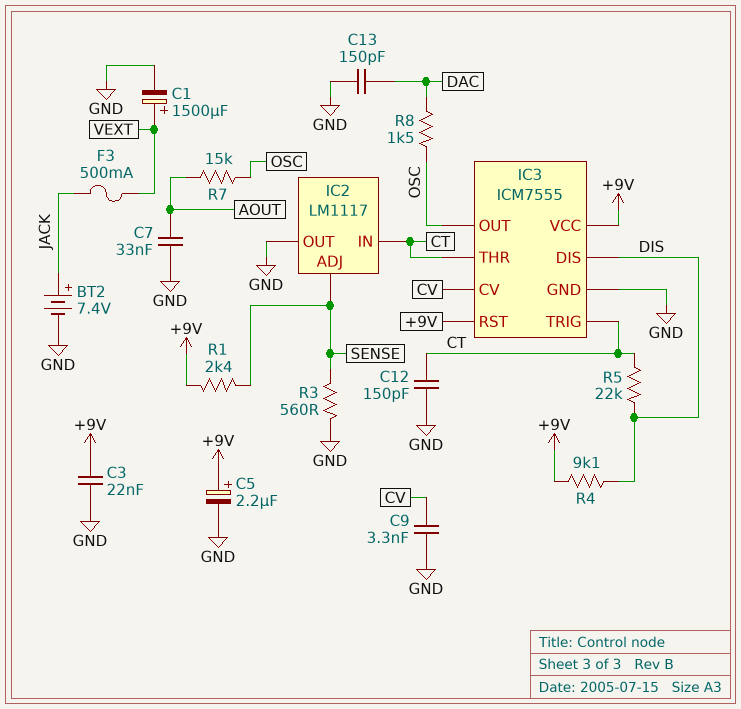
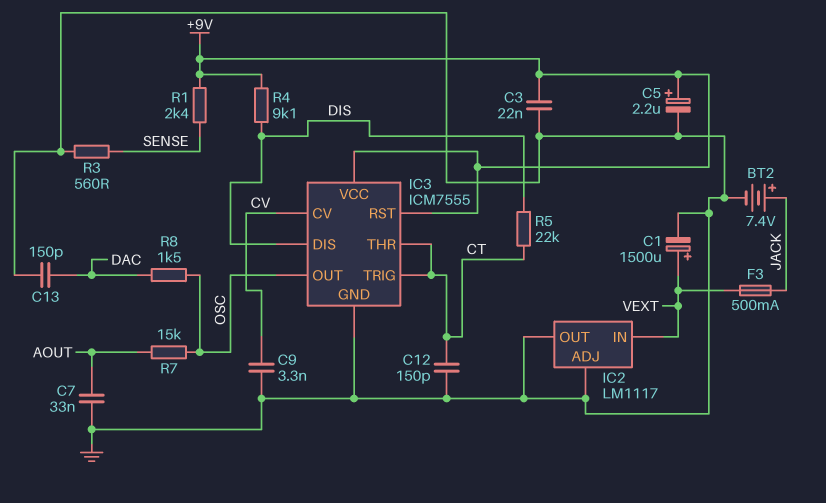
IC2 pin ADJ: SENSE -> GND
IC2 pin IN: CT -> VEXT

